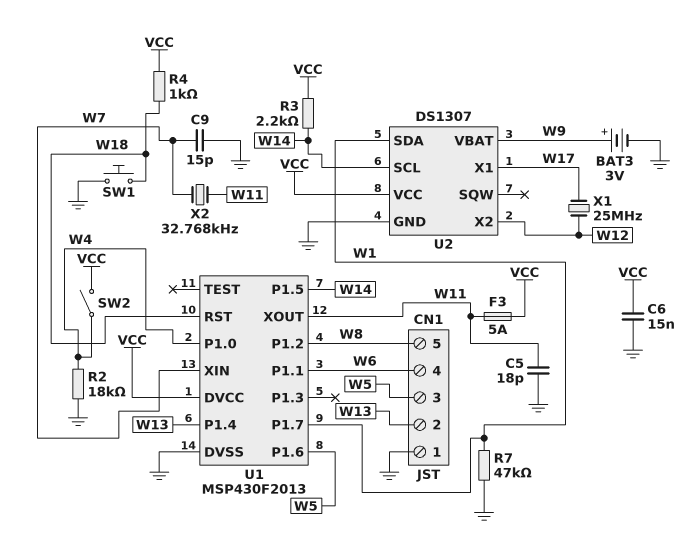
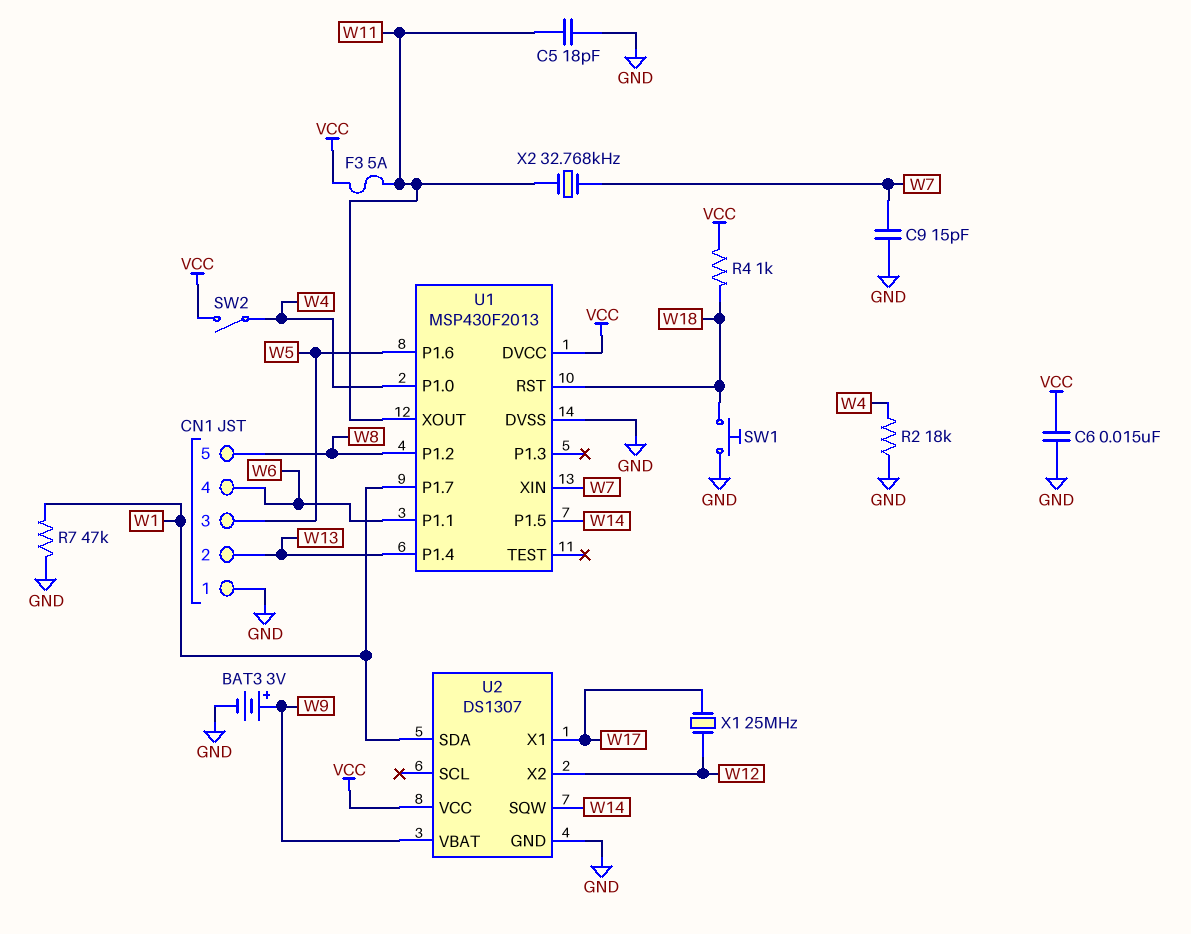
R3: 2.2k (VCC, W14) -> none
U2 pin SCL: W14 -> none
U2 pin SQW: none -> W14

